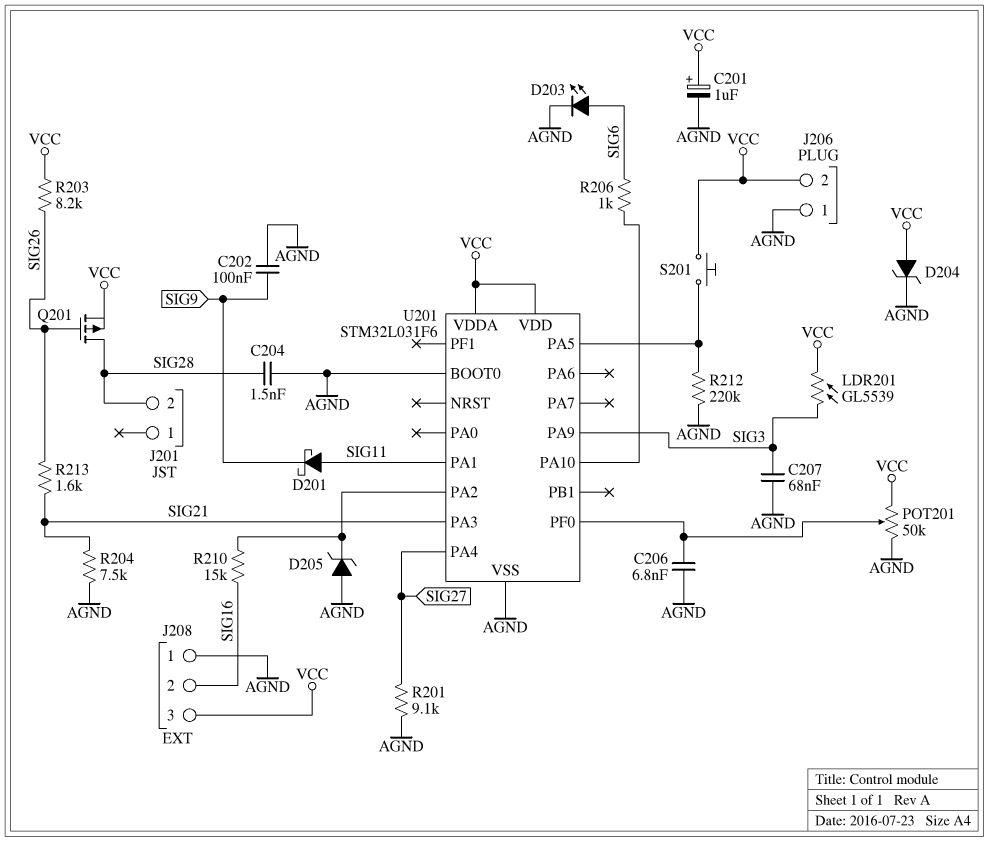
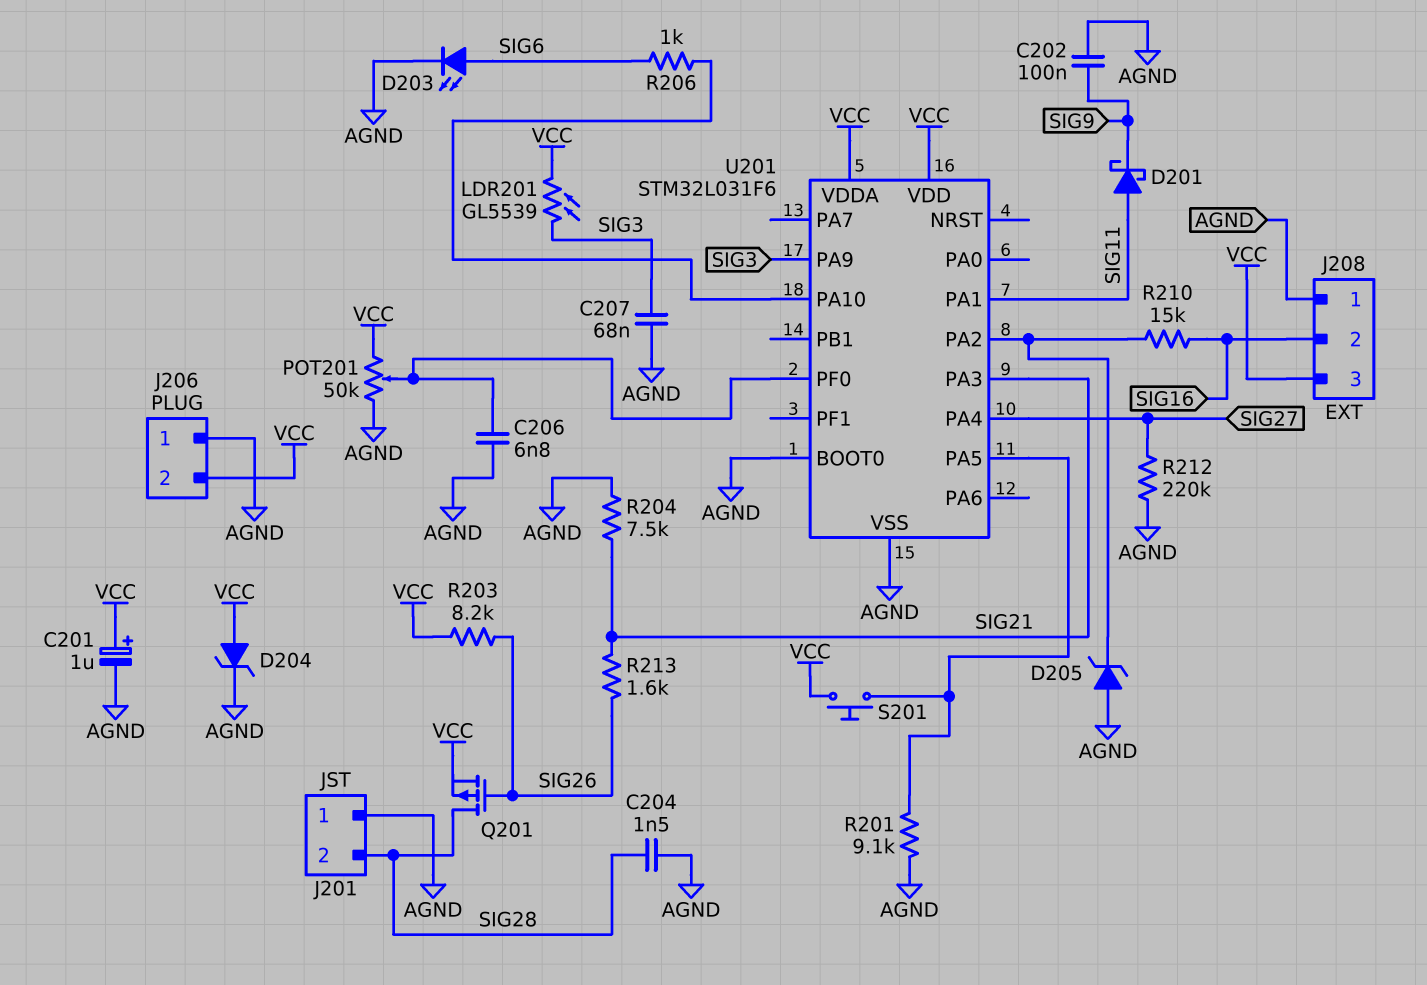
J201 pin 1: none -> AGND
R201: 9.1k (AGND, SIG27) -> 9.1k (AGND, U201/PA5)
R212: 220k (AGND, U201/PA5) -> 220k (AGND, SIG27)

